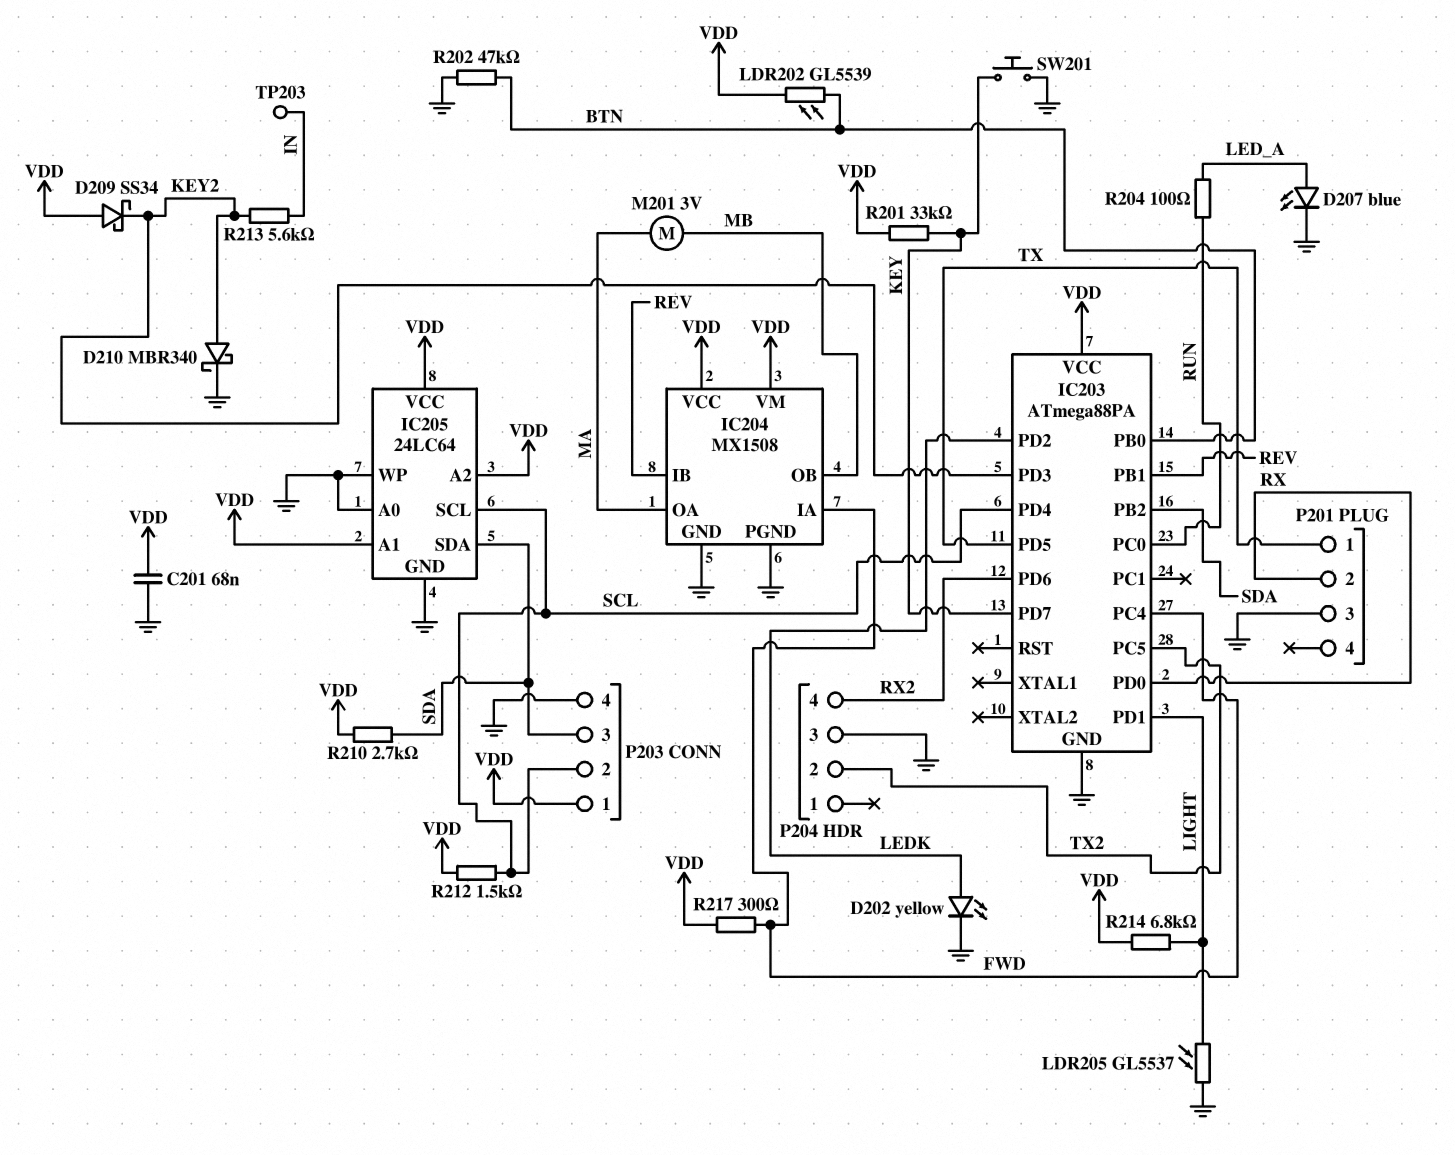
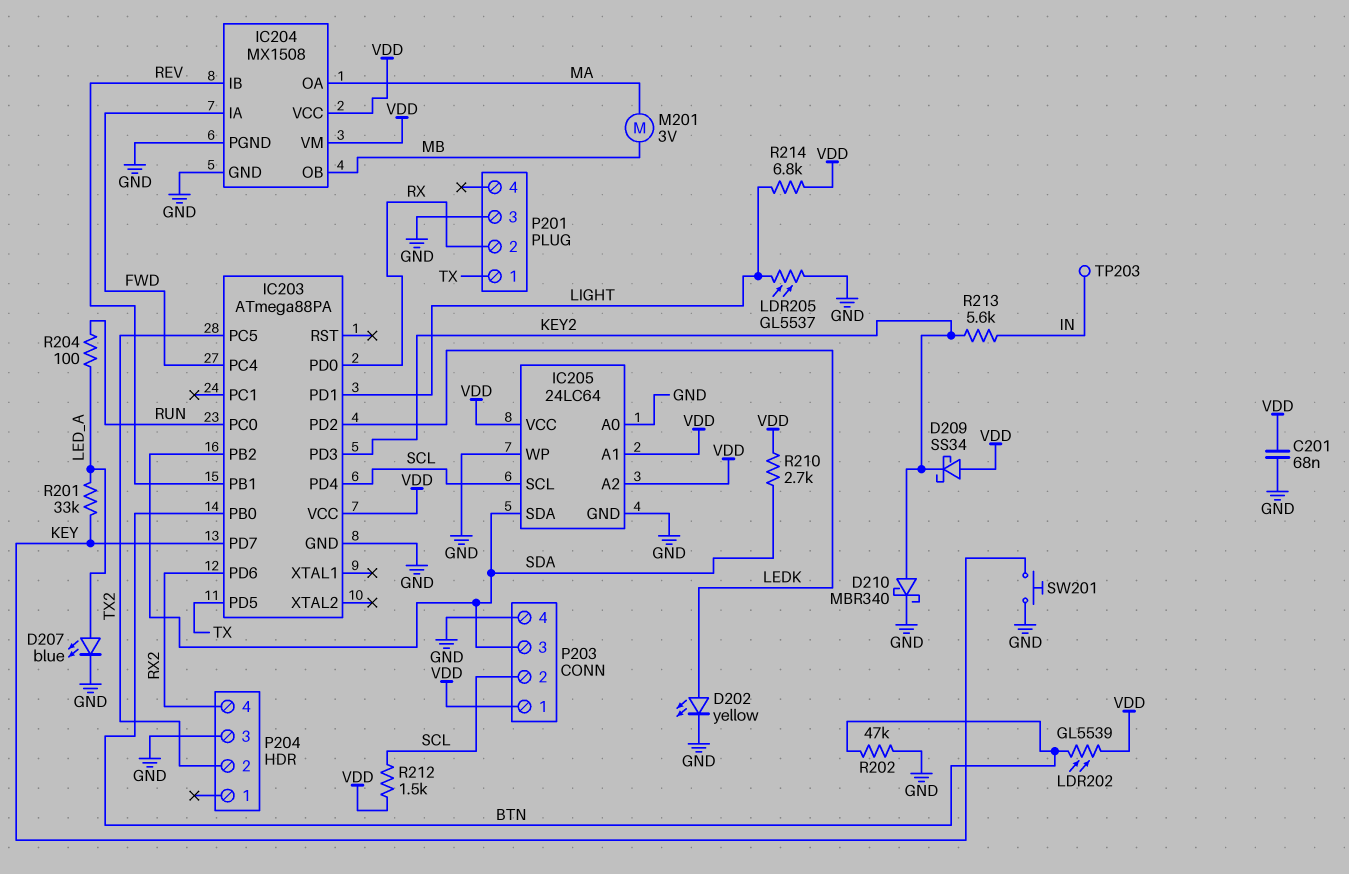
R201: 33k (KEY, VDD) -> 33k (KEY, LED_A)
R217: 300 (FWD, VDD) -> none

